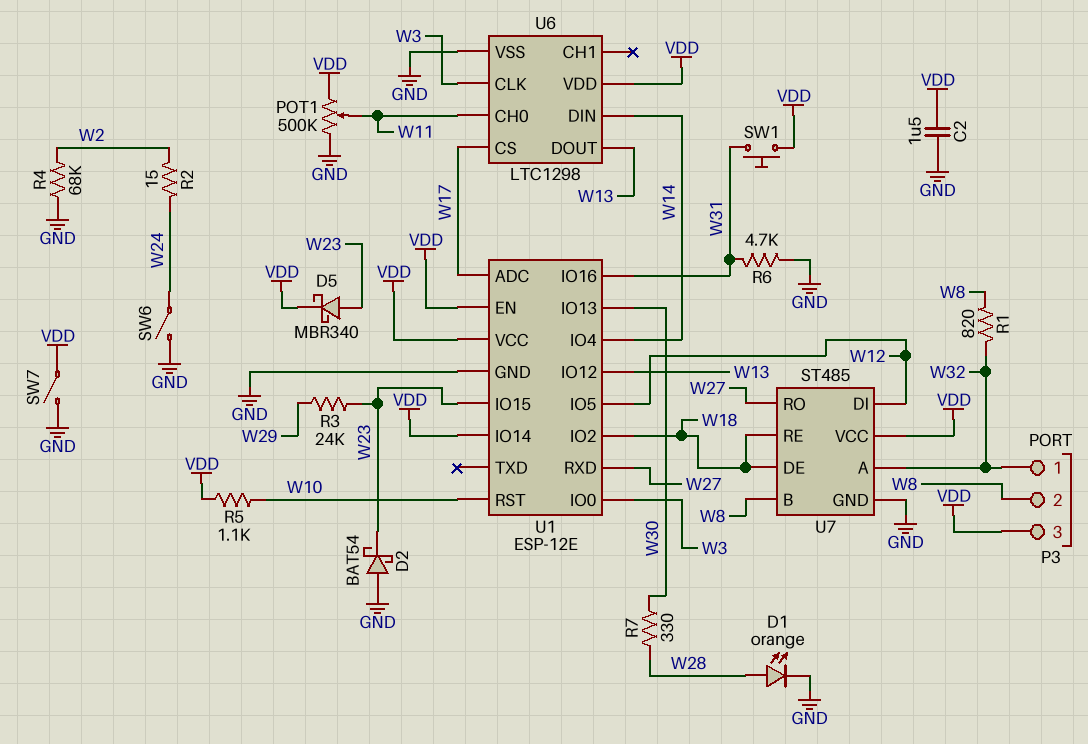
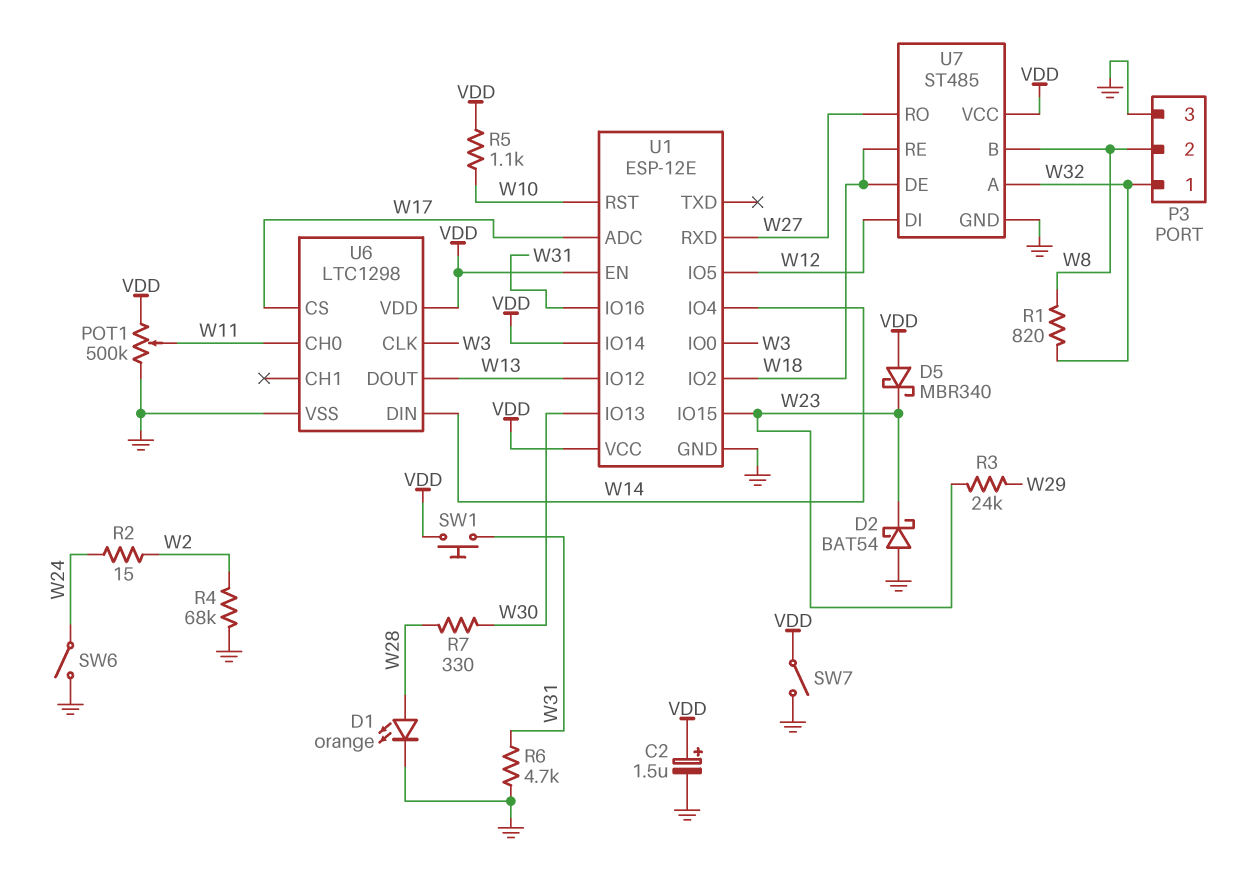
C2: 1.5uF (GND, VDD) -> 1.5uF (plus VDD, minus GND)
D5: schottky MBR340 (A W23, K VDD) -> schottky MBR340 (A VDD, K W23)
P3 pin 3: VDD -> GND

